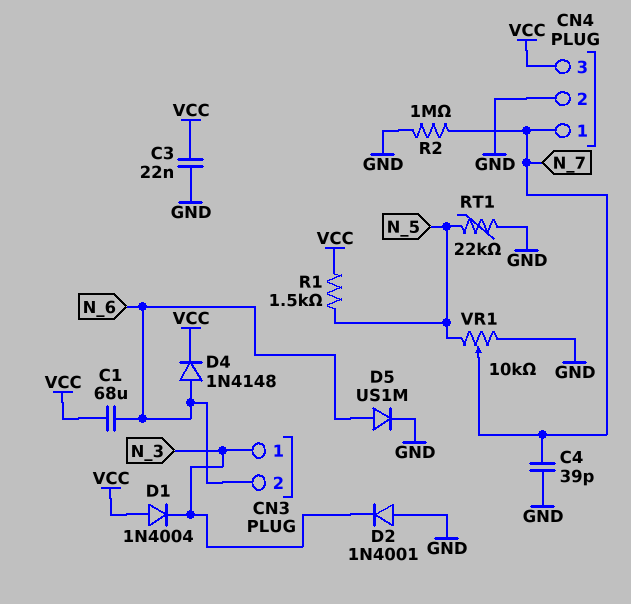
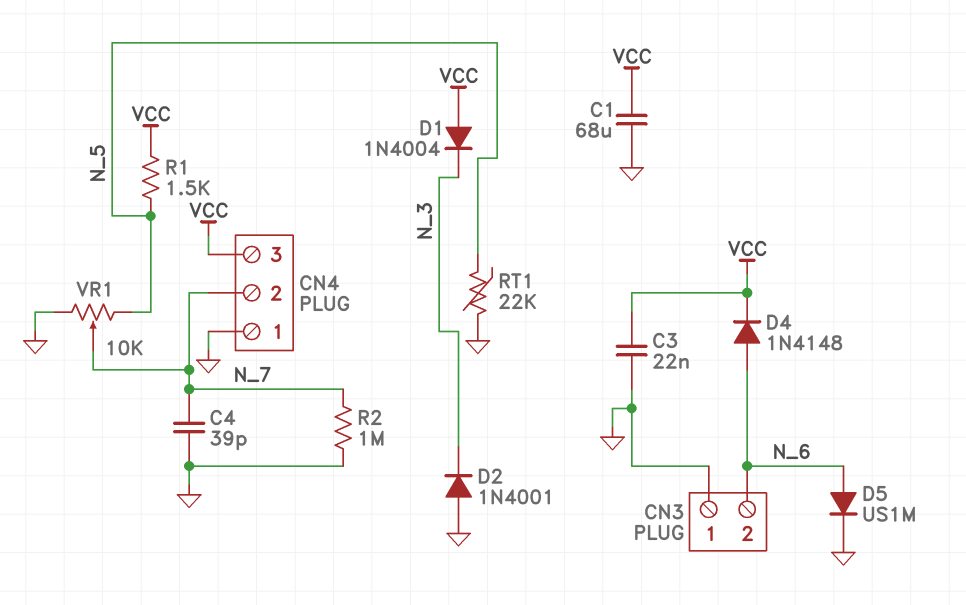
C1: 68uF (N_6, VCC) -> 68uF (GND, VCC)
CN3 pin 1: N_3 -> GND
CN4 pin 1: N_7 -> GND
CN4 pin 2: GND -> N_7

